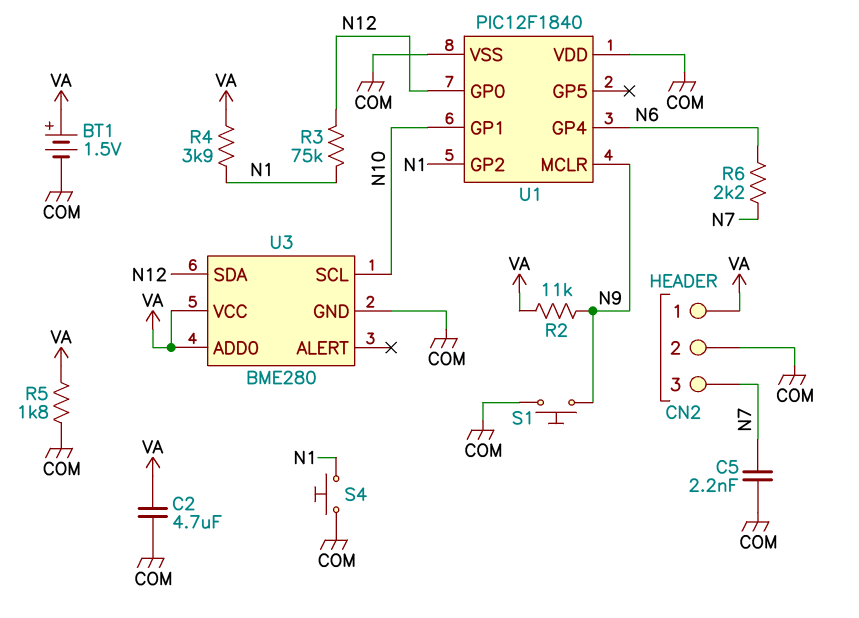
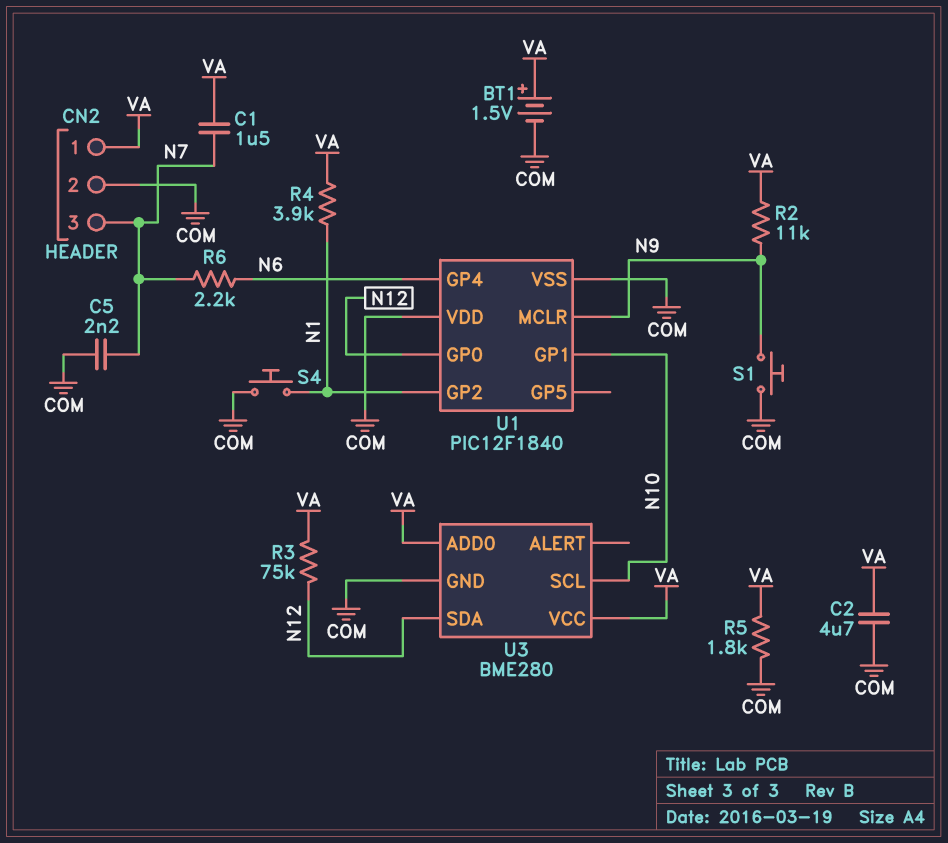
C1: none -> 1.5uF (N7, VA)
R3: 75k (N1, N12) -> 75k (N12, VA)

